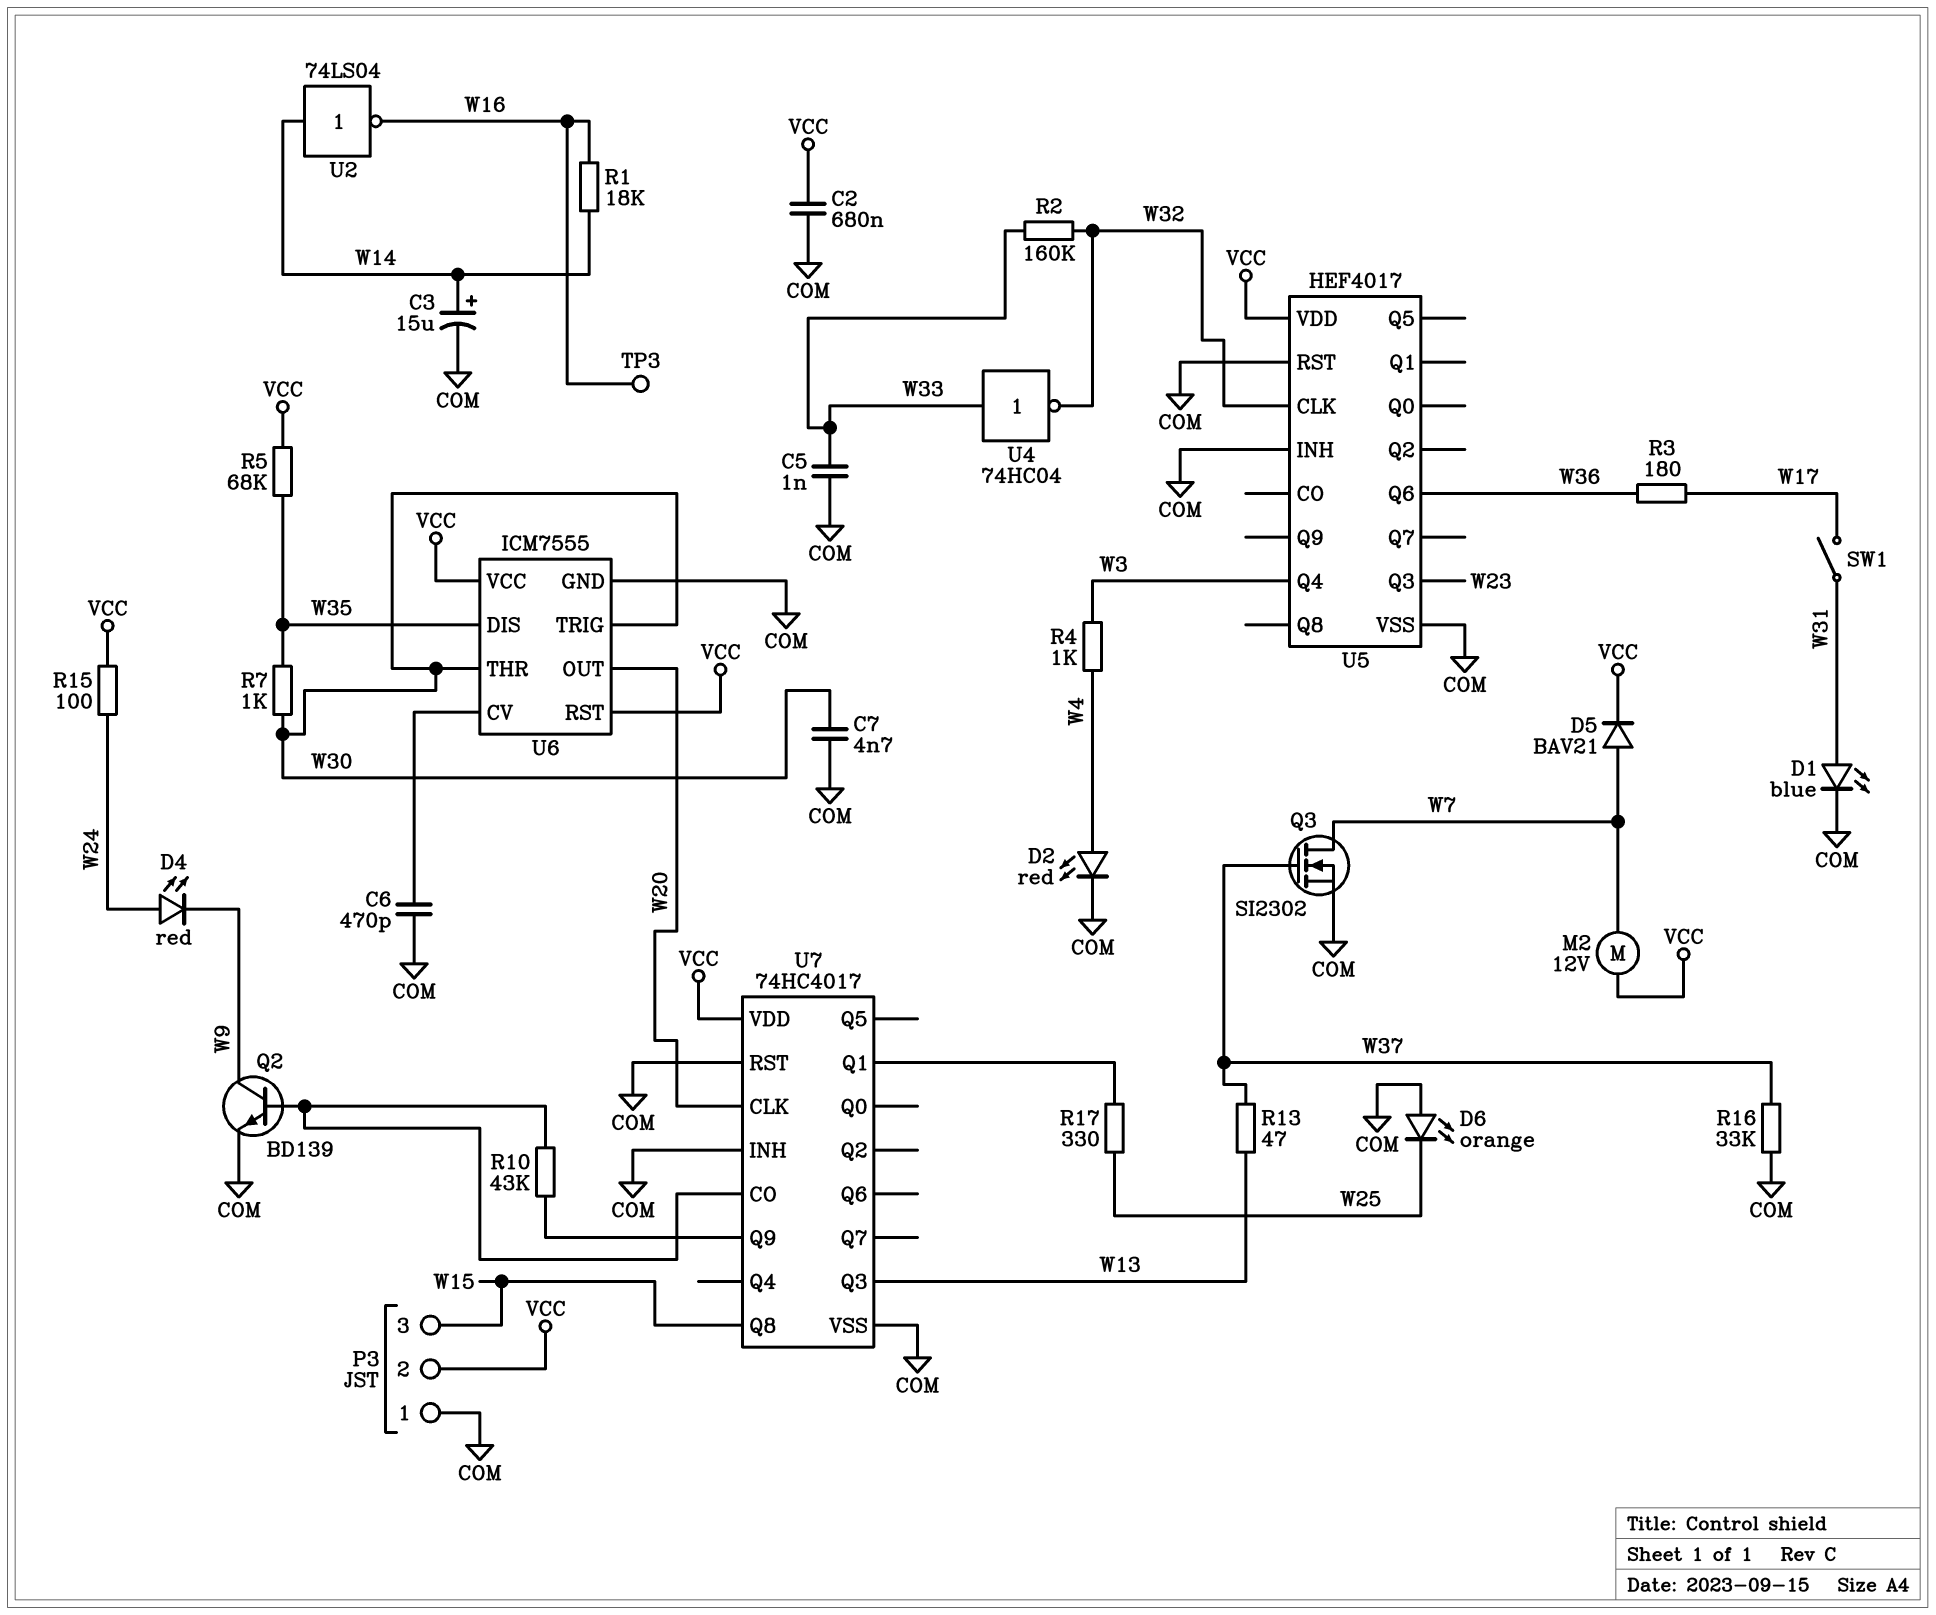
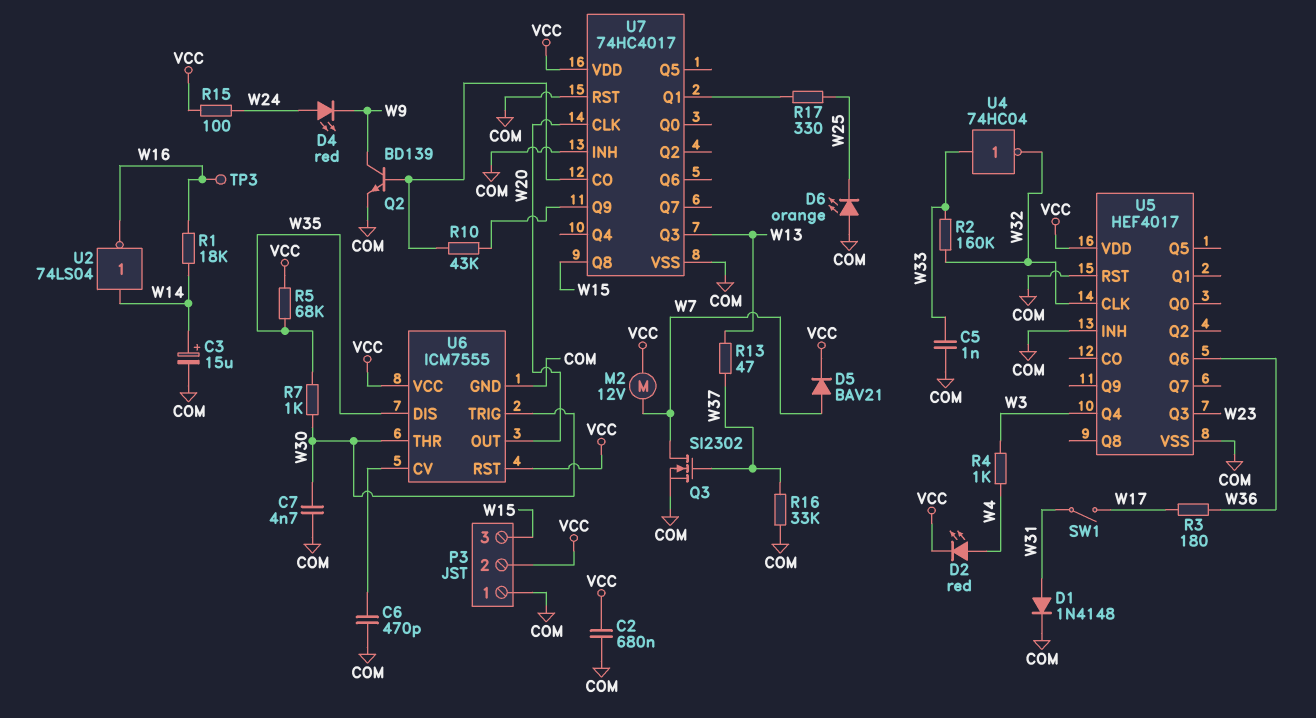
D1: LED blue (A W31, K COM) -> diode 1N4148 (A W31, K COM)
D2: LED red (A W4, K COM) -> LED red (A W4, K VCC)

